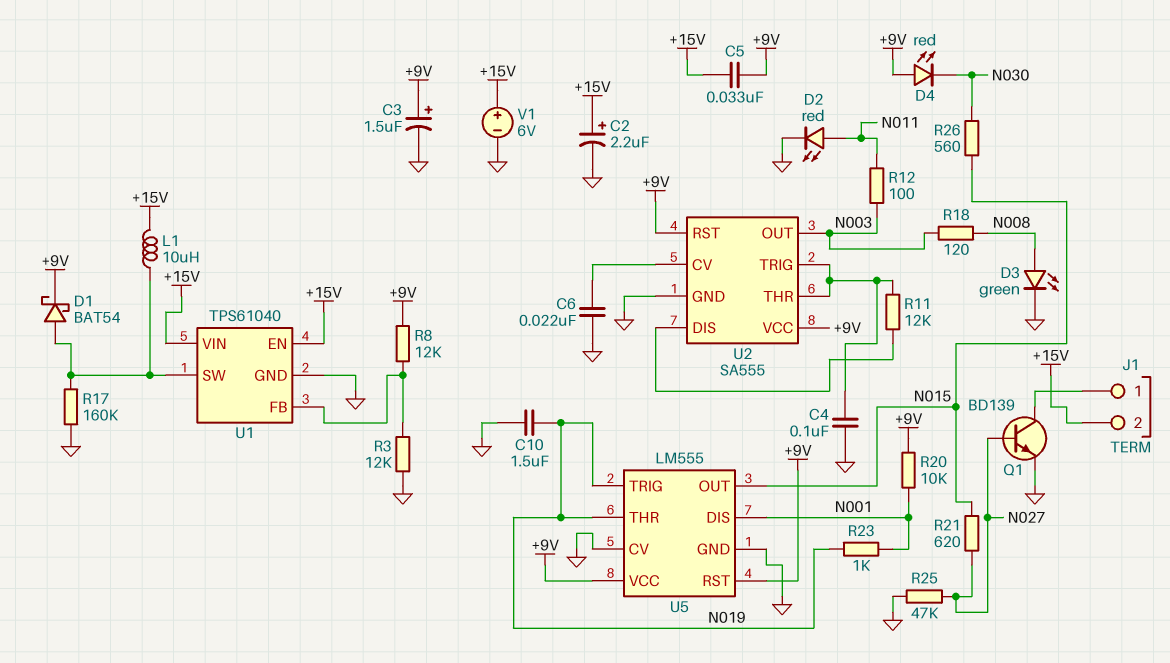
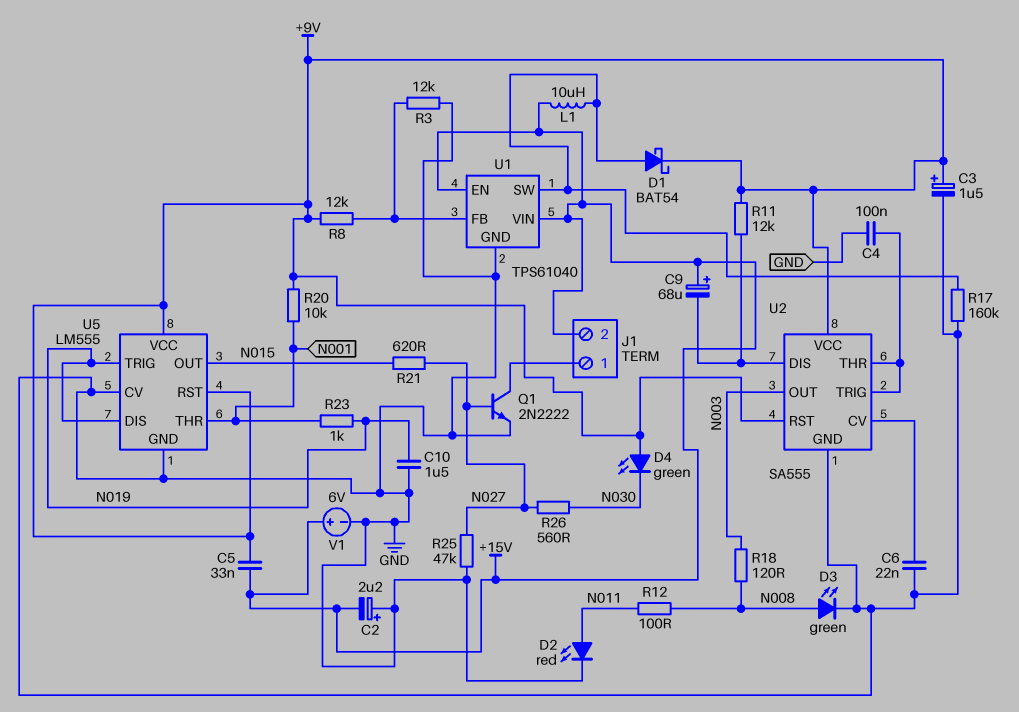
C2: 2.2uF (plus +15V, minus GND) -> 2.2uF (plus GND, minus +15V)
C9: none -> 68uF (plus +15V, minus U2/DIS)
D4: LED red (A +9V, K N030) -> LED green (A +9V, K N030)
Q1: NPN BD139 (B N027, C J1/1, E GND) -> NPN 2N2222 (B N027, C J1/1, E GND)
R11: 12k (U2/DIS, U2/THR) -> 12k (+9V, U2/DIS)
R12: 100 (N003, N011) -> 100 (N008, N011)
R26: 560 (N015, N030) -> 560 (N027, N030)
U5 pin DIS: N001 -> N019
U5 pin THR: N019 -> N001

